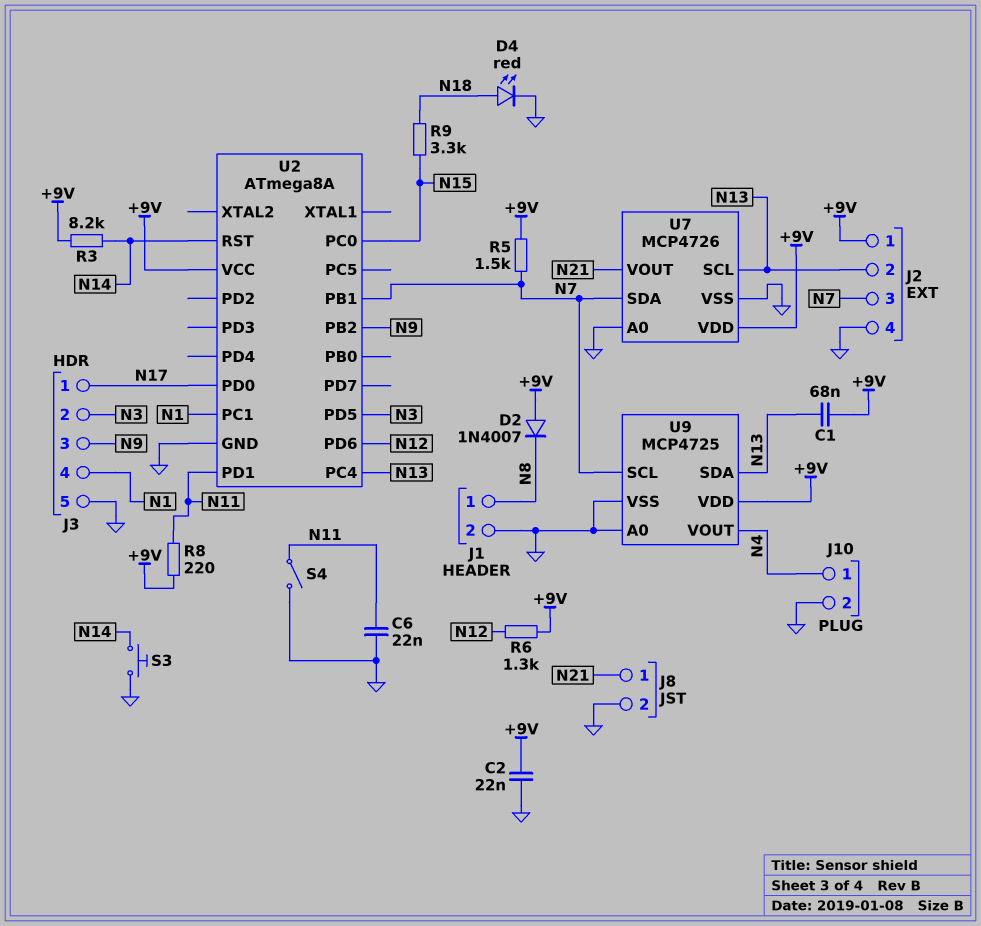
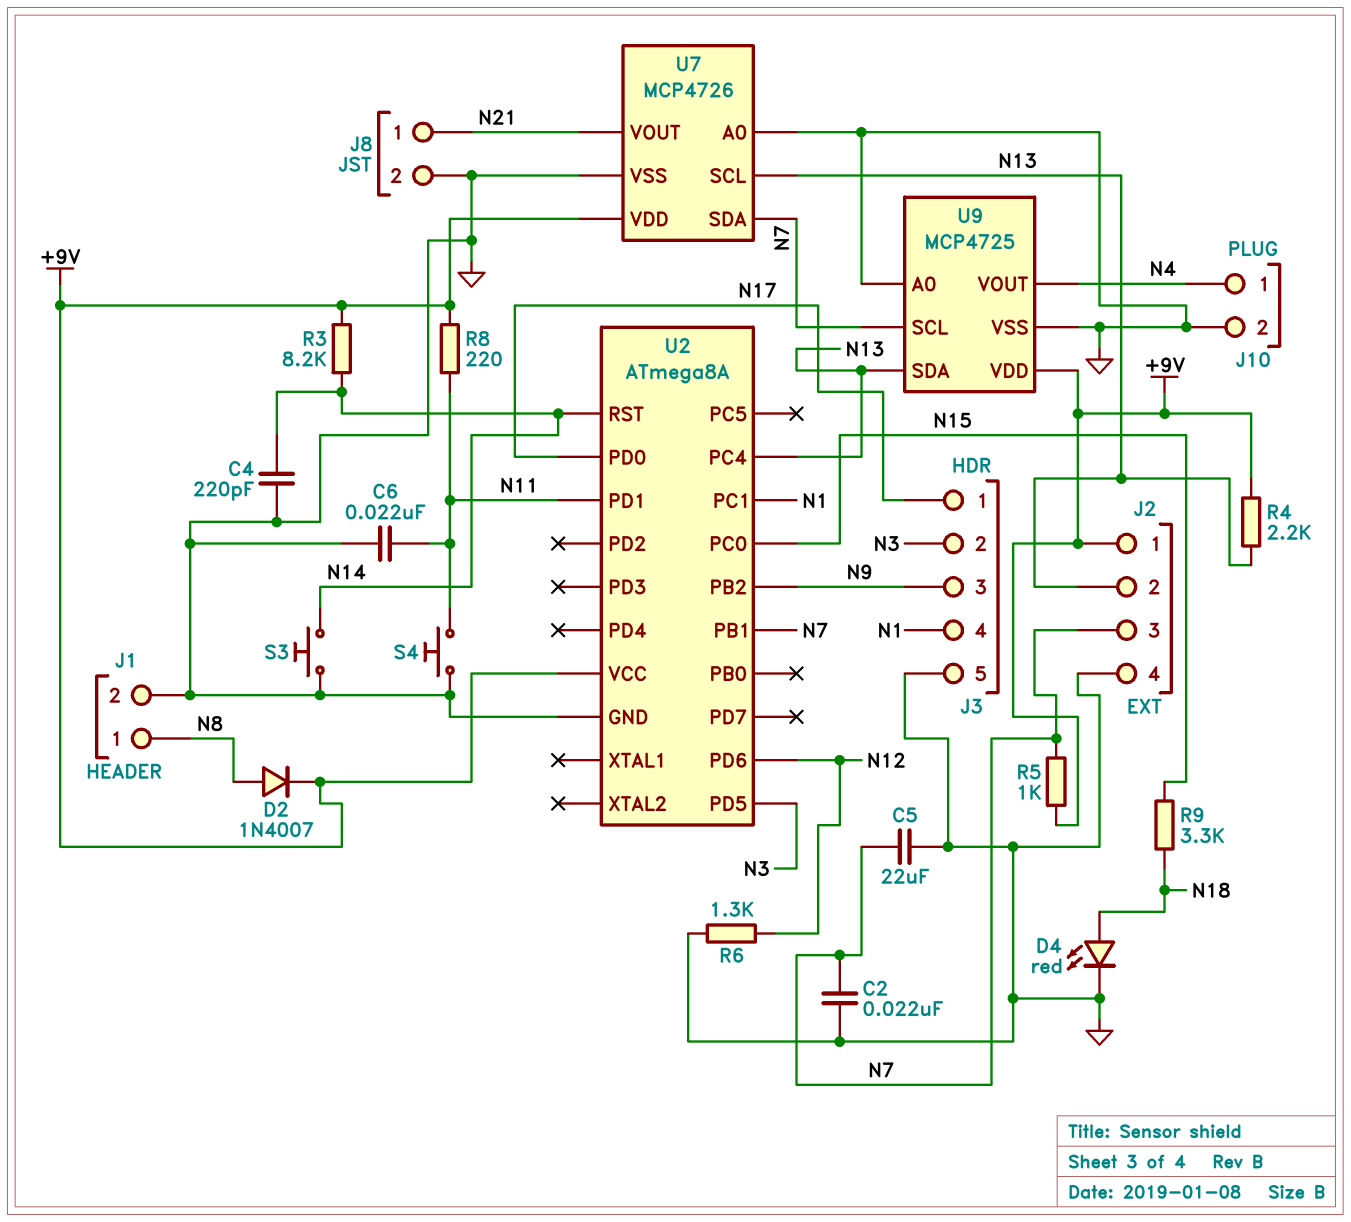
C1: 68nF (+9V, N13) -> none
C2: 22nF (+9V, GND) -> 22nF (GND, N7)
C4: none -> 220pF (GND, N14)
C5: none -> 22uF (GND, N7)
D2: diode 1N4007 (A +9V, K N8) -> diode 1N4007 (A N8, K +9V)
R4: none -> 2.2k (+9V, N13)
R5: 1.5k (+9V, N7) -> 1k (+9V, N7)
R6: 1.3k (+9V, N12) -> 1.3k (GND, N12)
S4: switch (GND, N11) -> button (GND, N11)

